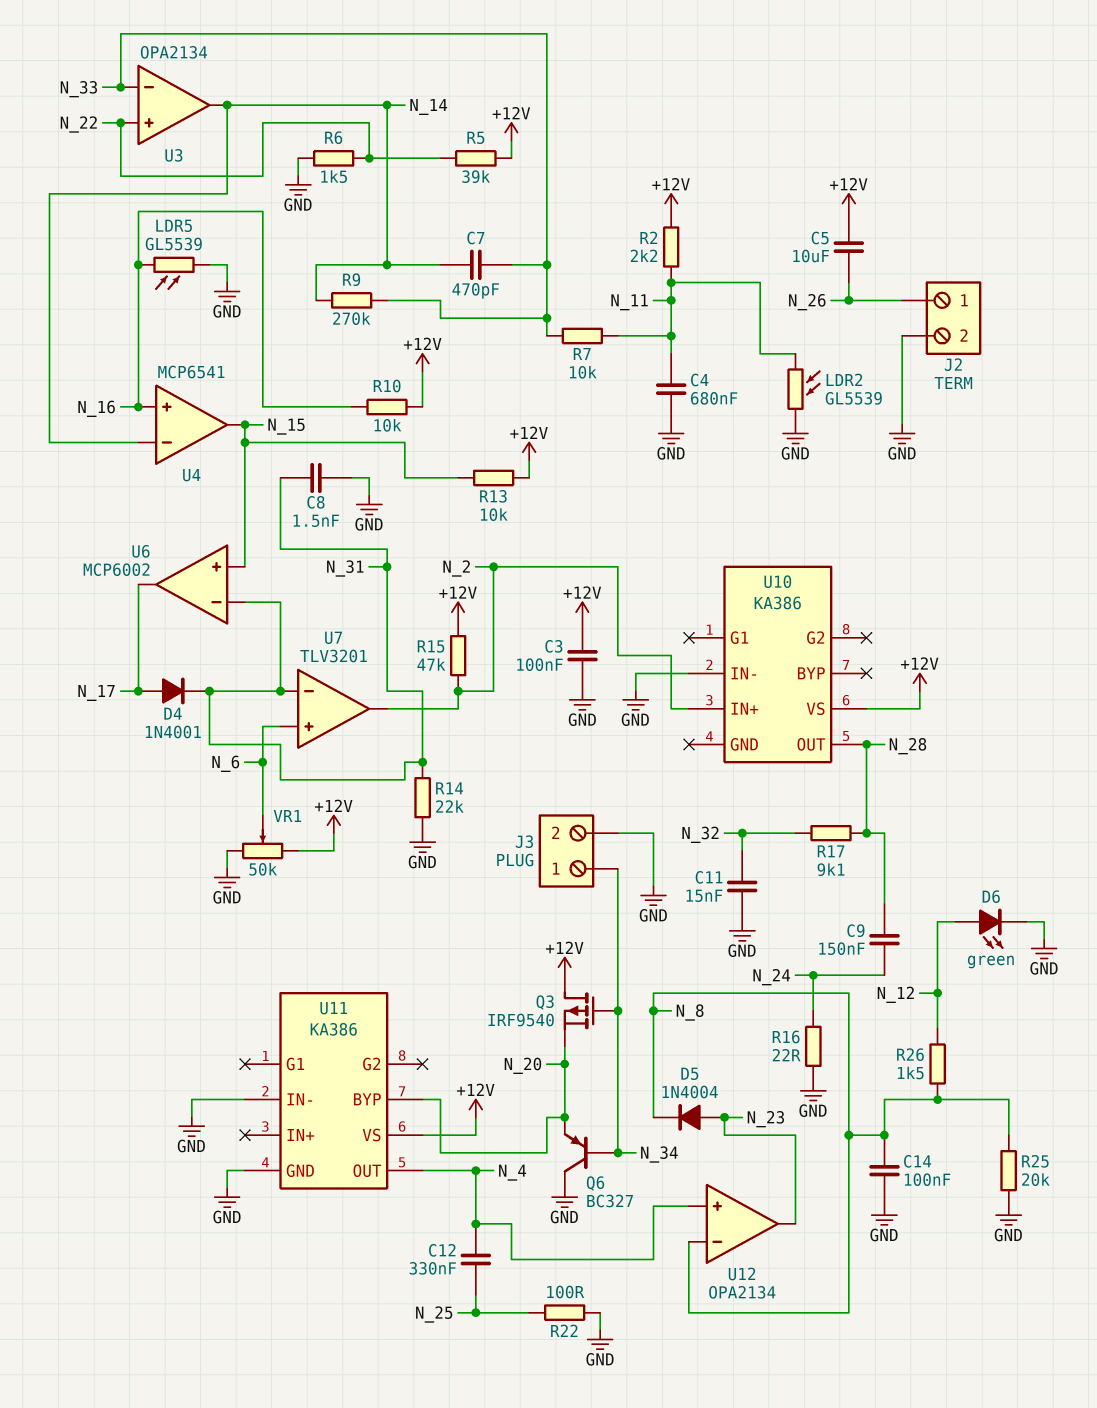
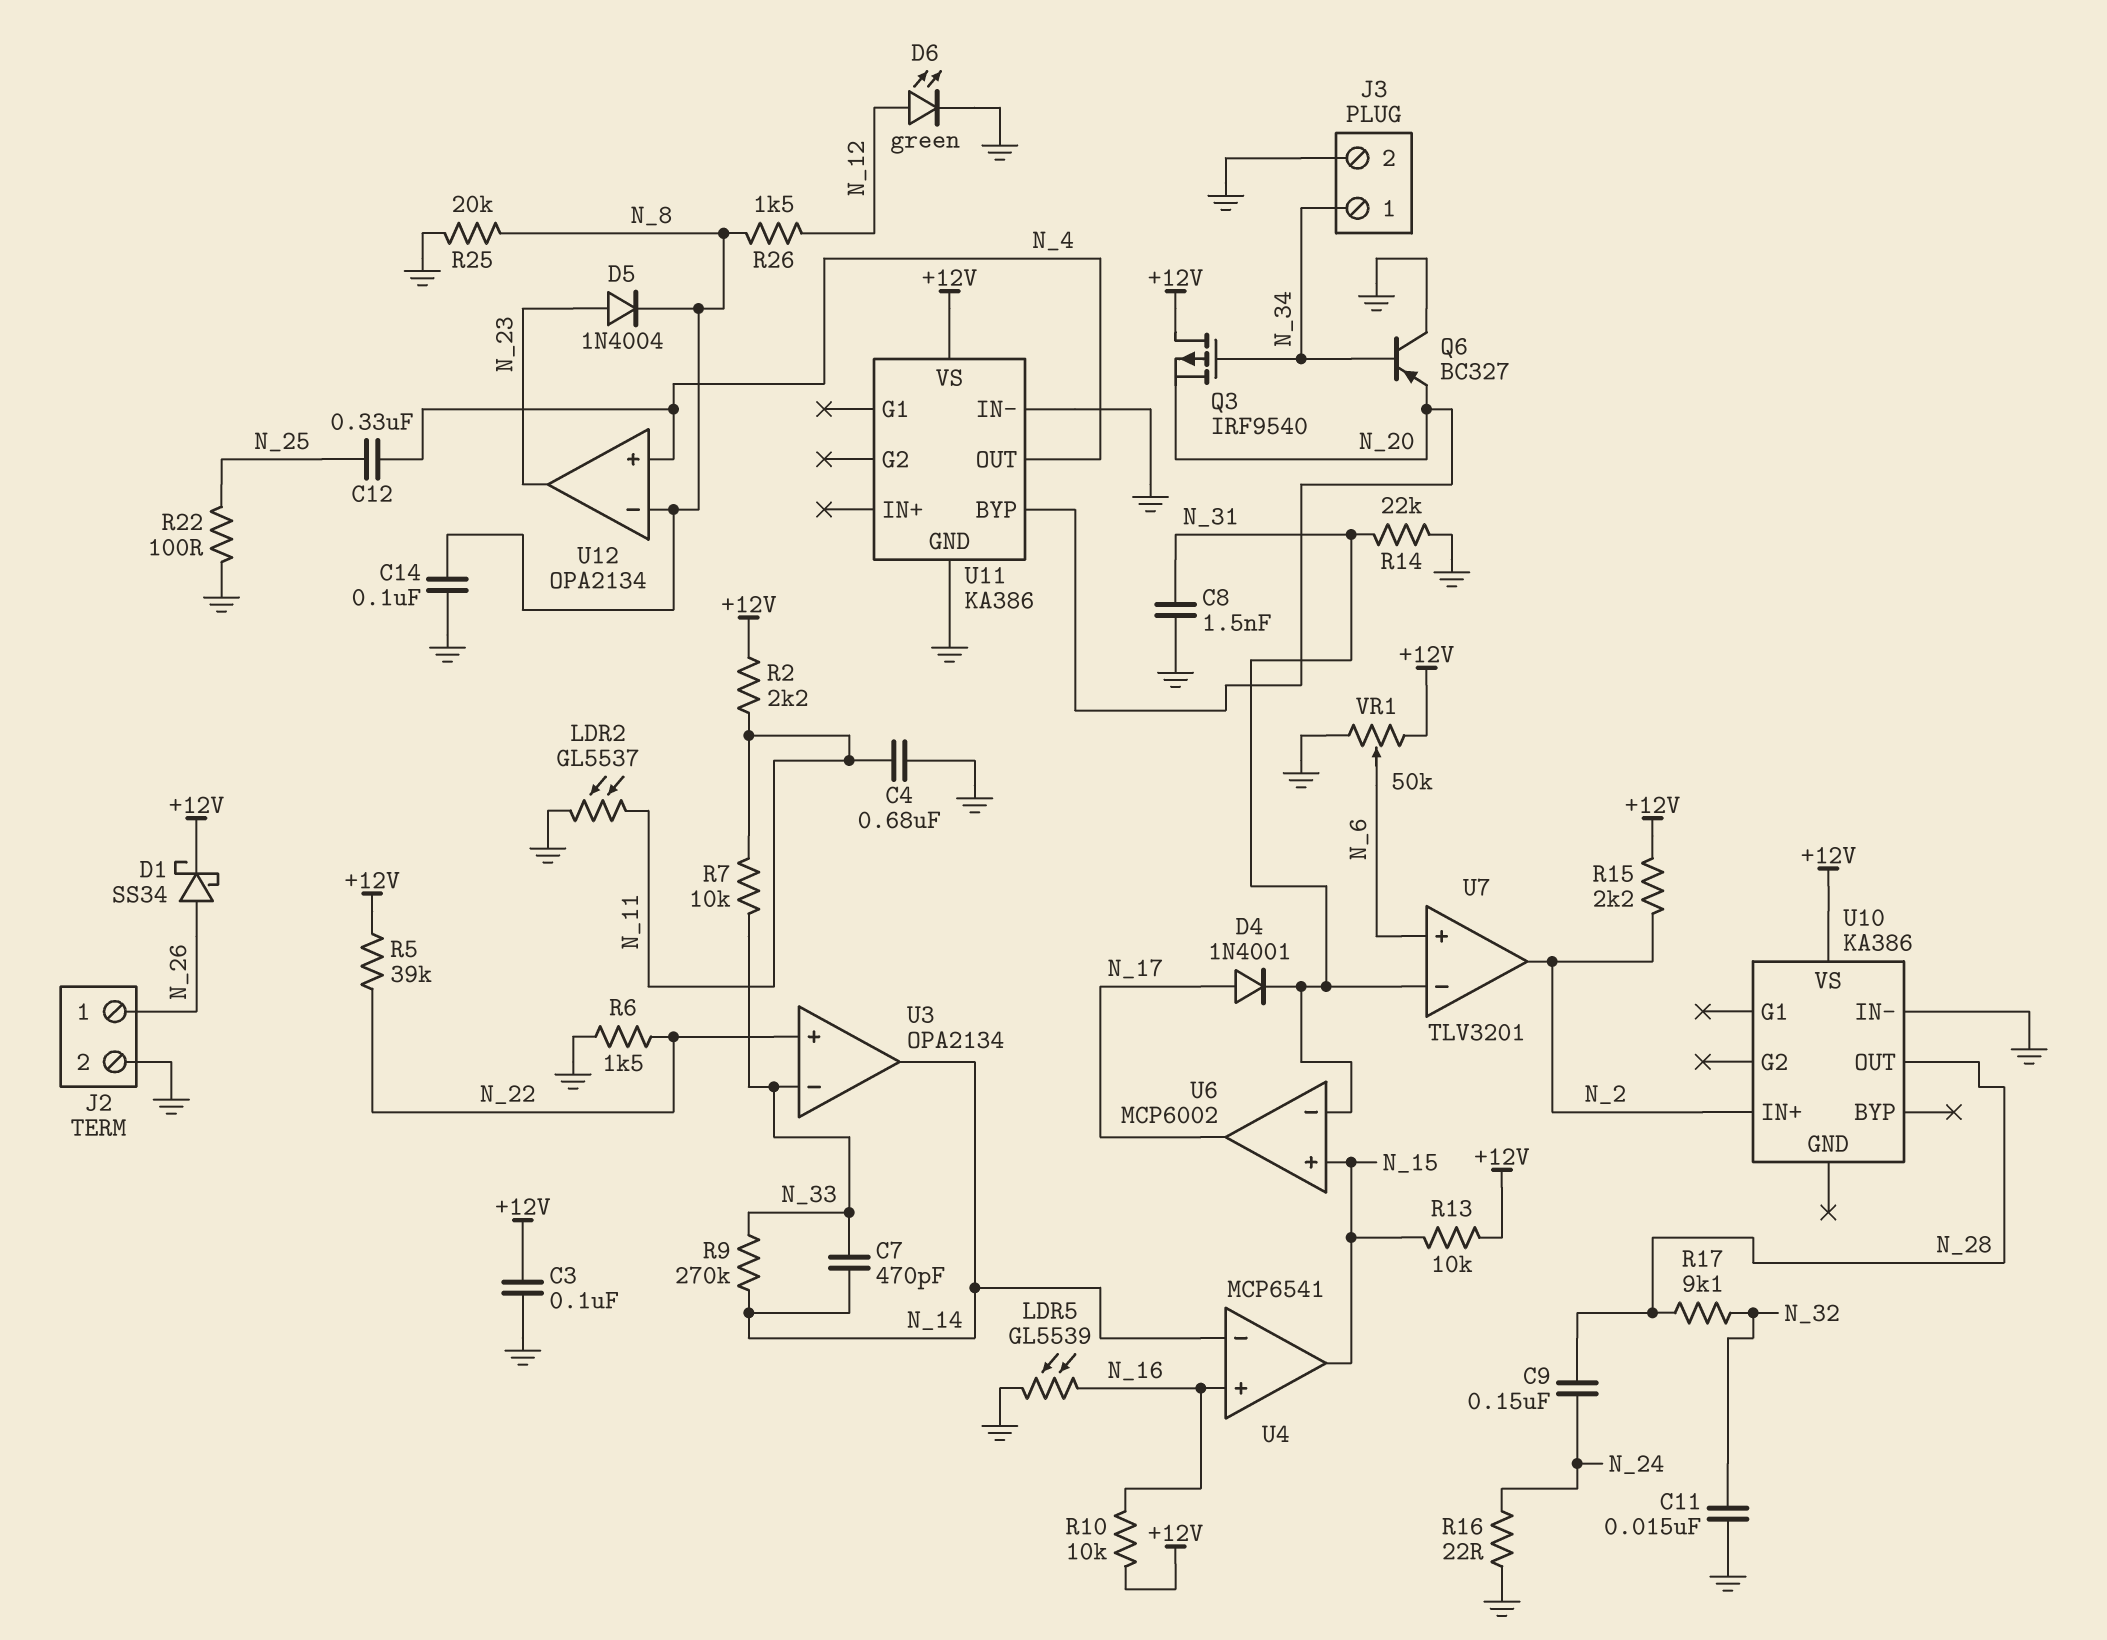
C5: 10uF (+12V, N_26) -> none
D1: none -> schottky SS34 (A N_26, K +12V)
LDR2: GL5539 (GND, N_11) -> GL5537 (GND, N_11)
R15: 47k (+12V, N_2) -> 2.2k (+12V, N_2)

